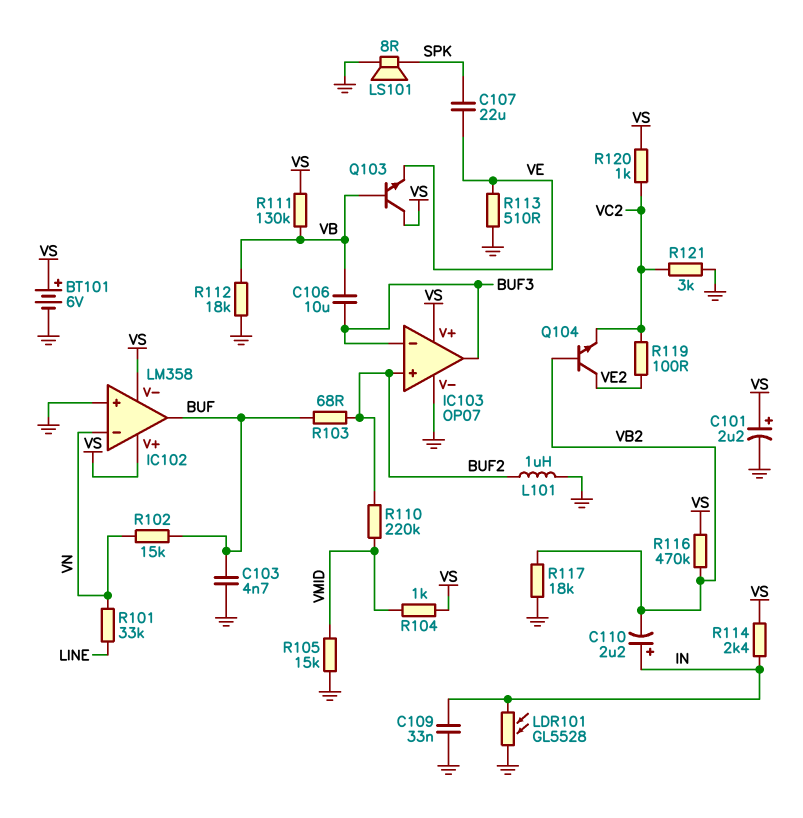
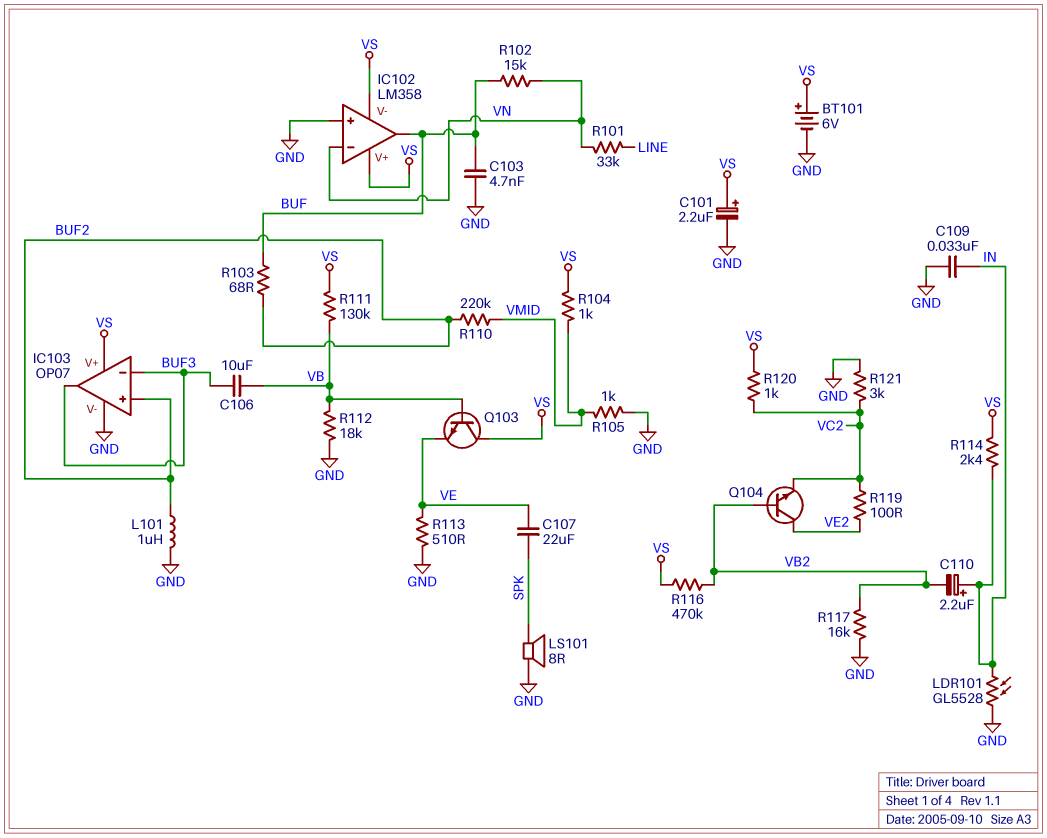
R105: 15k (GND, VMID) -> 1k (GND, VMID)
R117: 18k (GND, VB2) -> 16k (GND, VB2)

